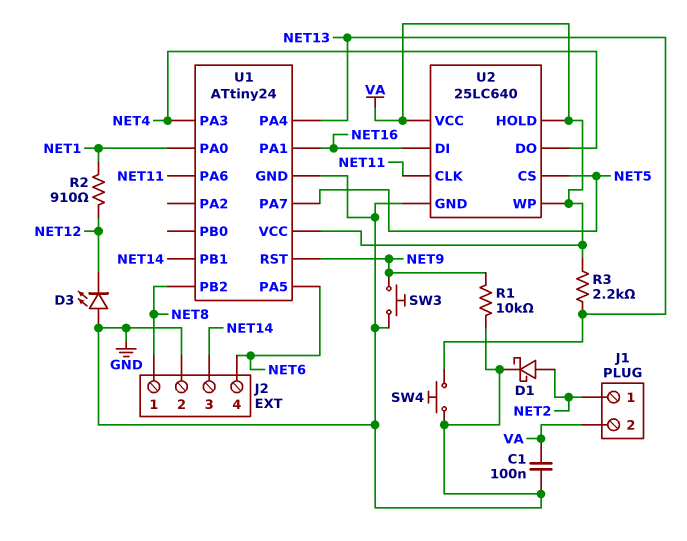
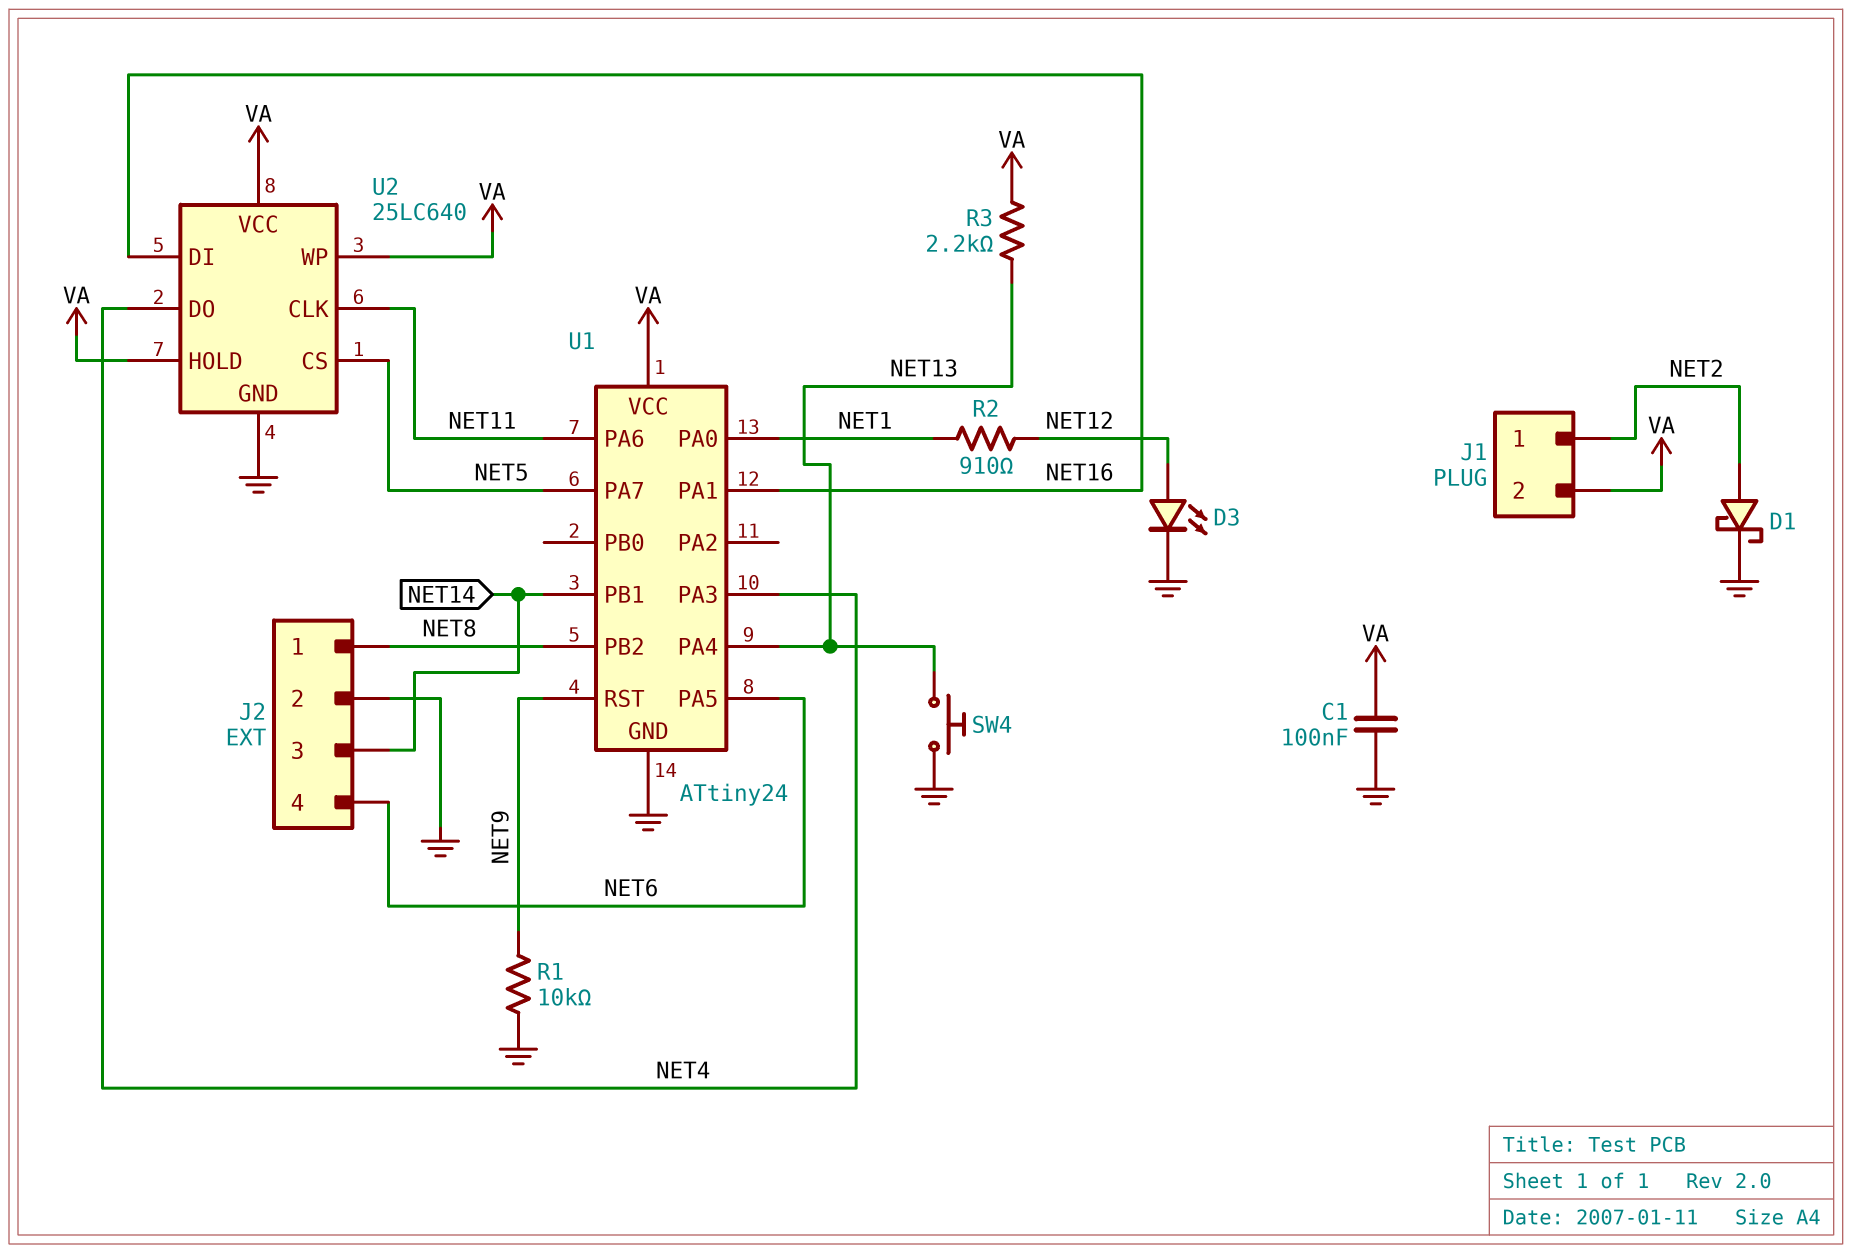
D3: LED (A GND, K NET12) -> LED (A NET12, K GND)
SW3: button (GND, NET9) -> none

